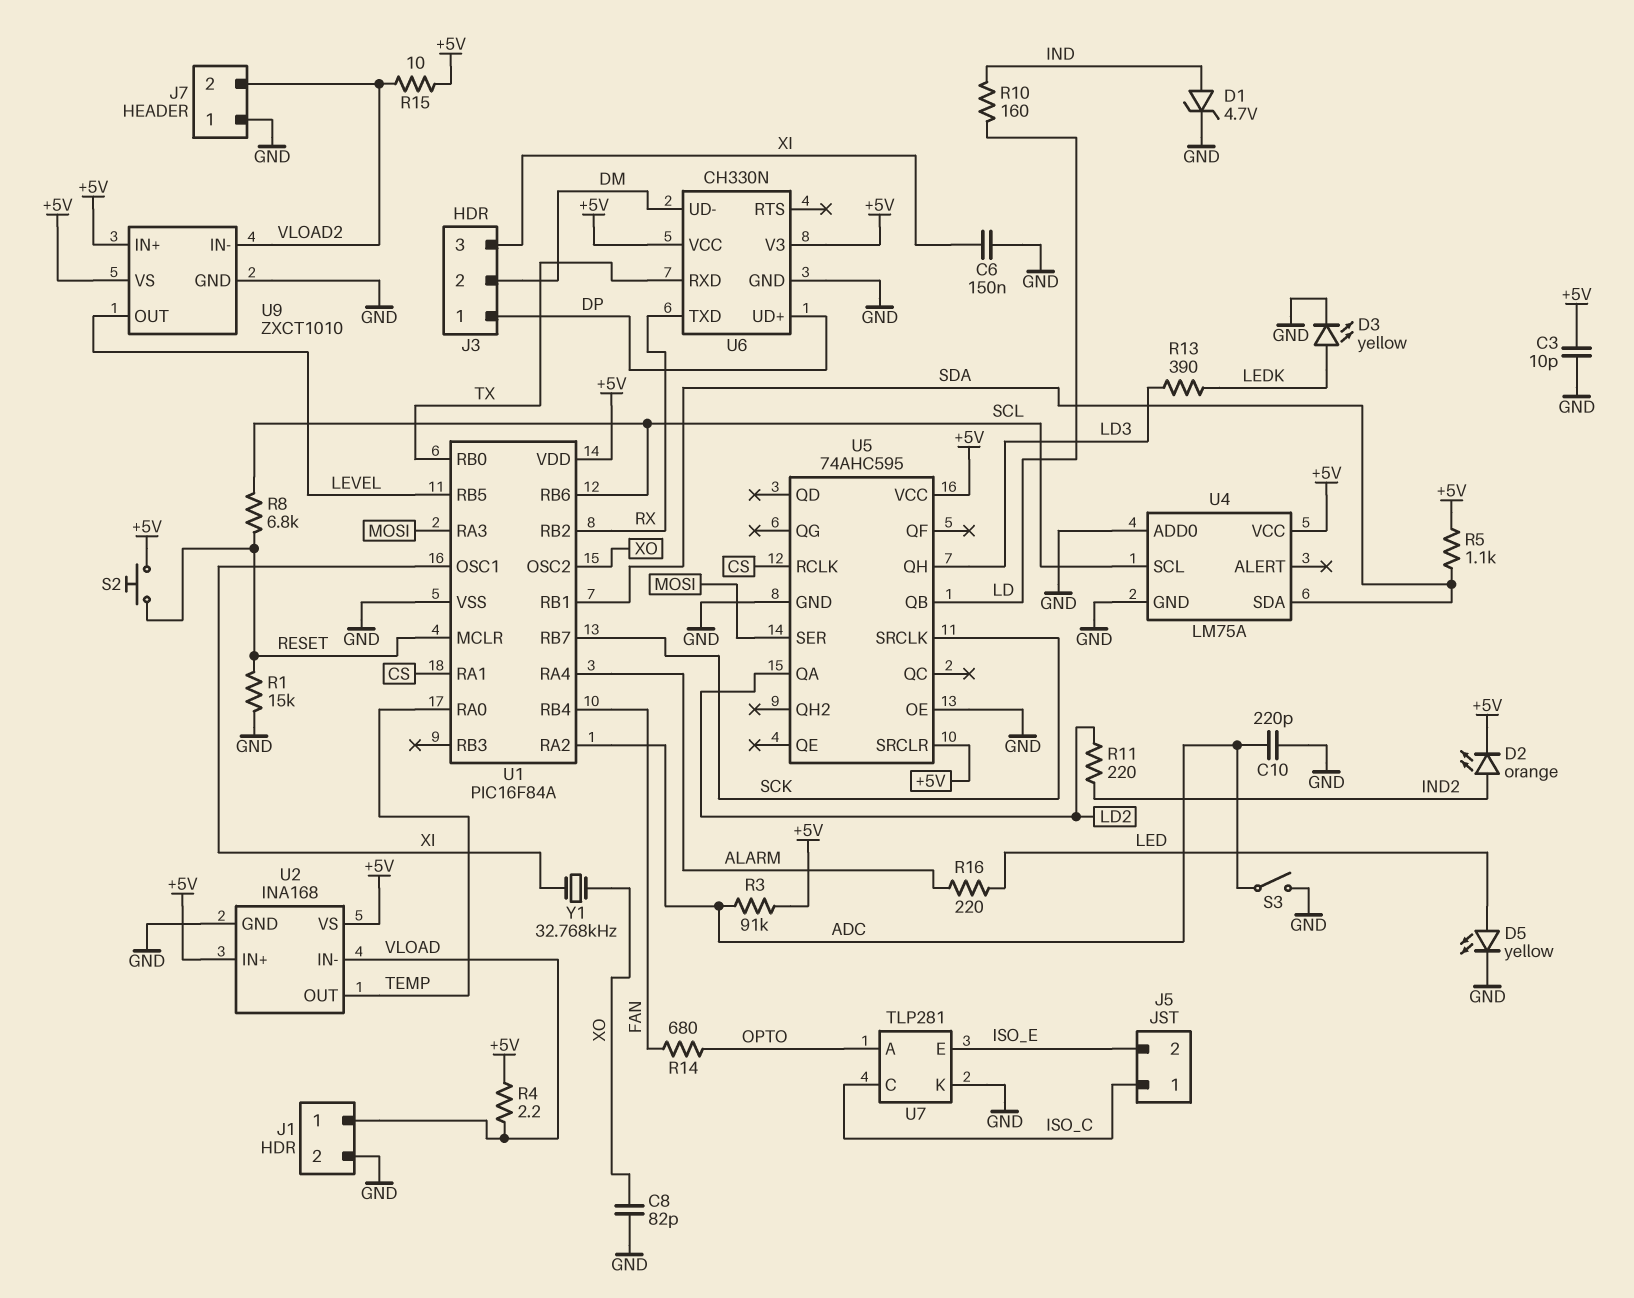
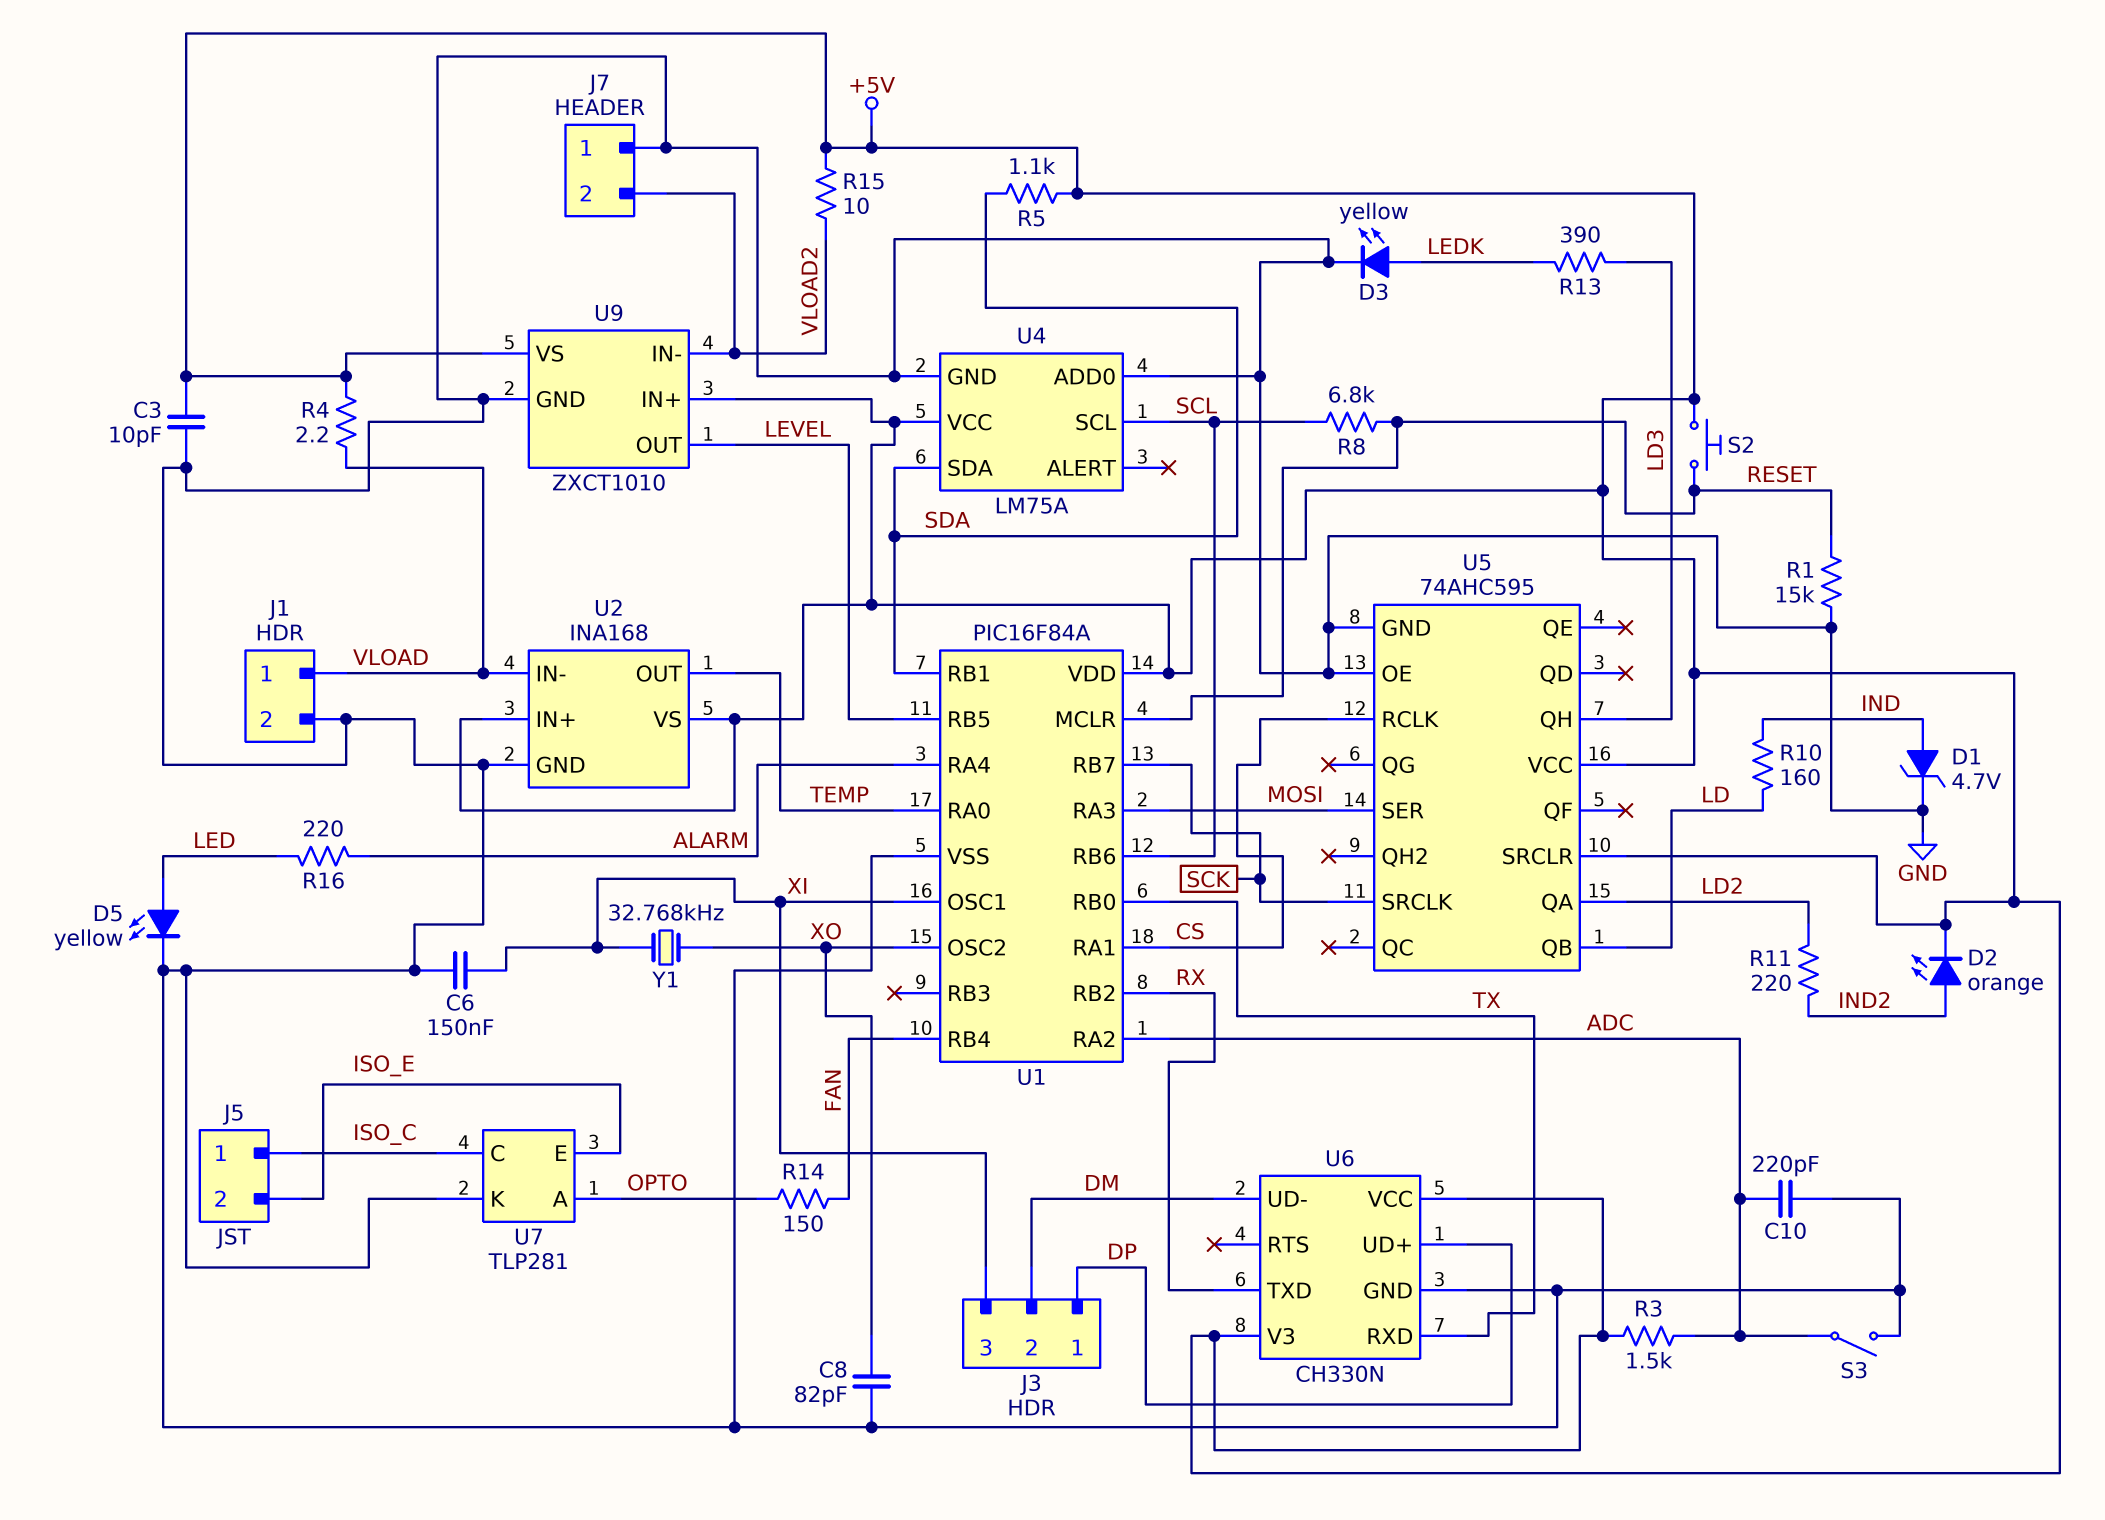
R3: 91k (+5V, ADC) -> 1.5k (+5V, ADC)
R14: 680 (FAN, OPTO) -> 150 (FAN, OPTO)

